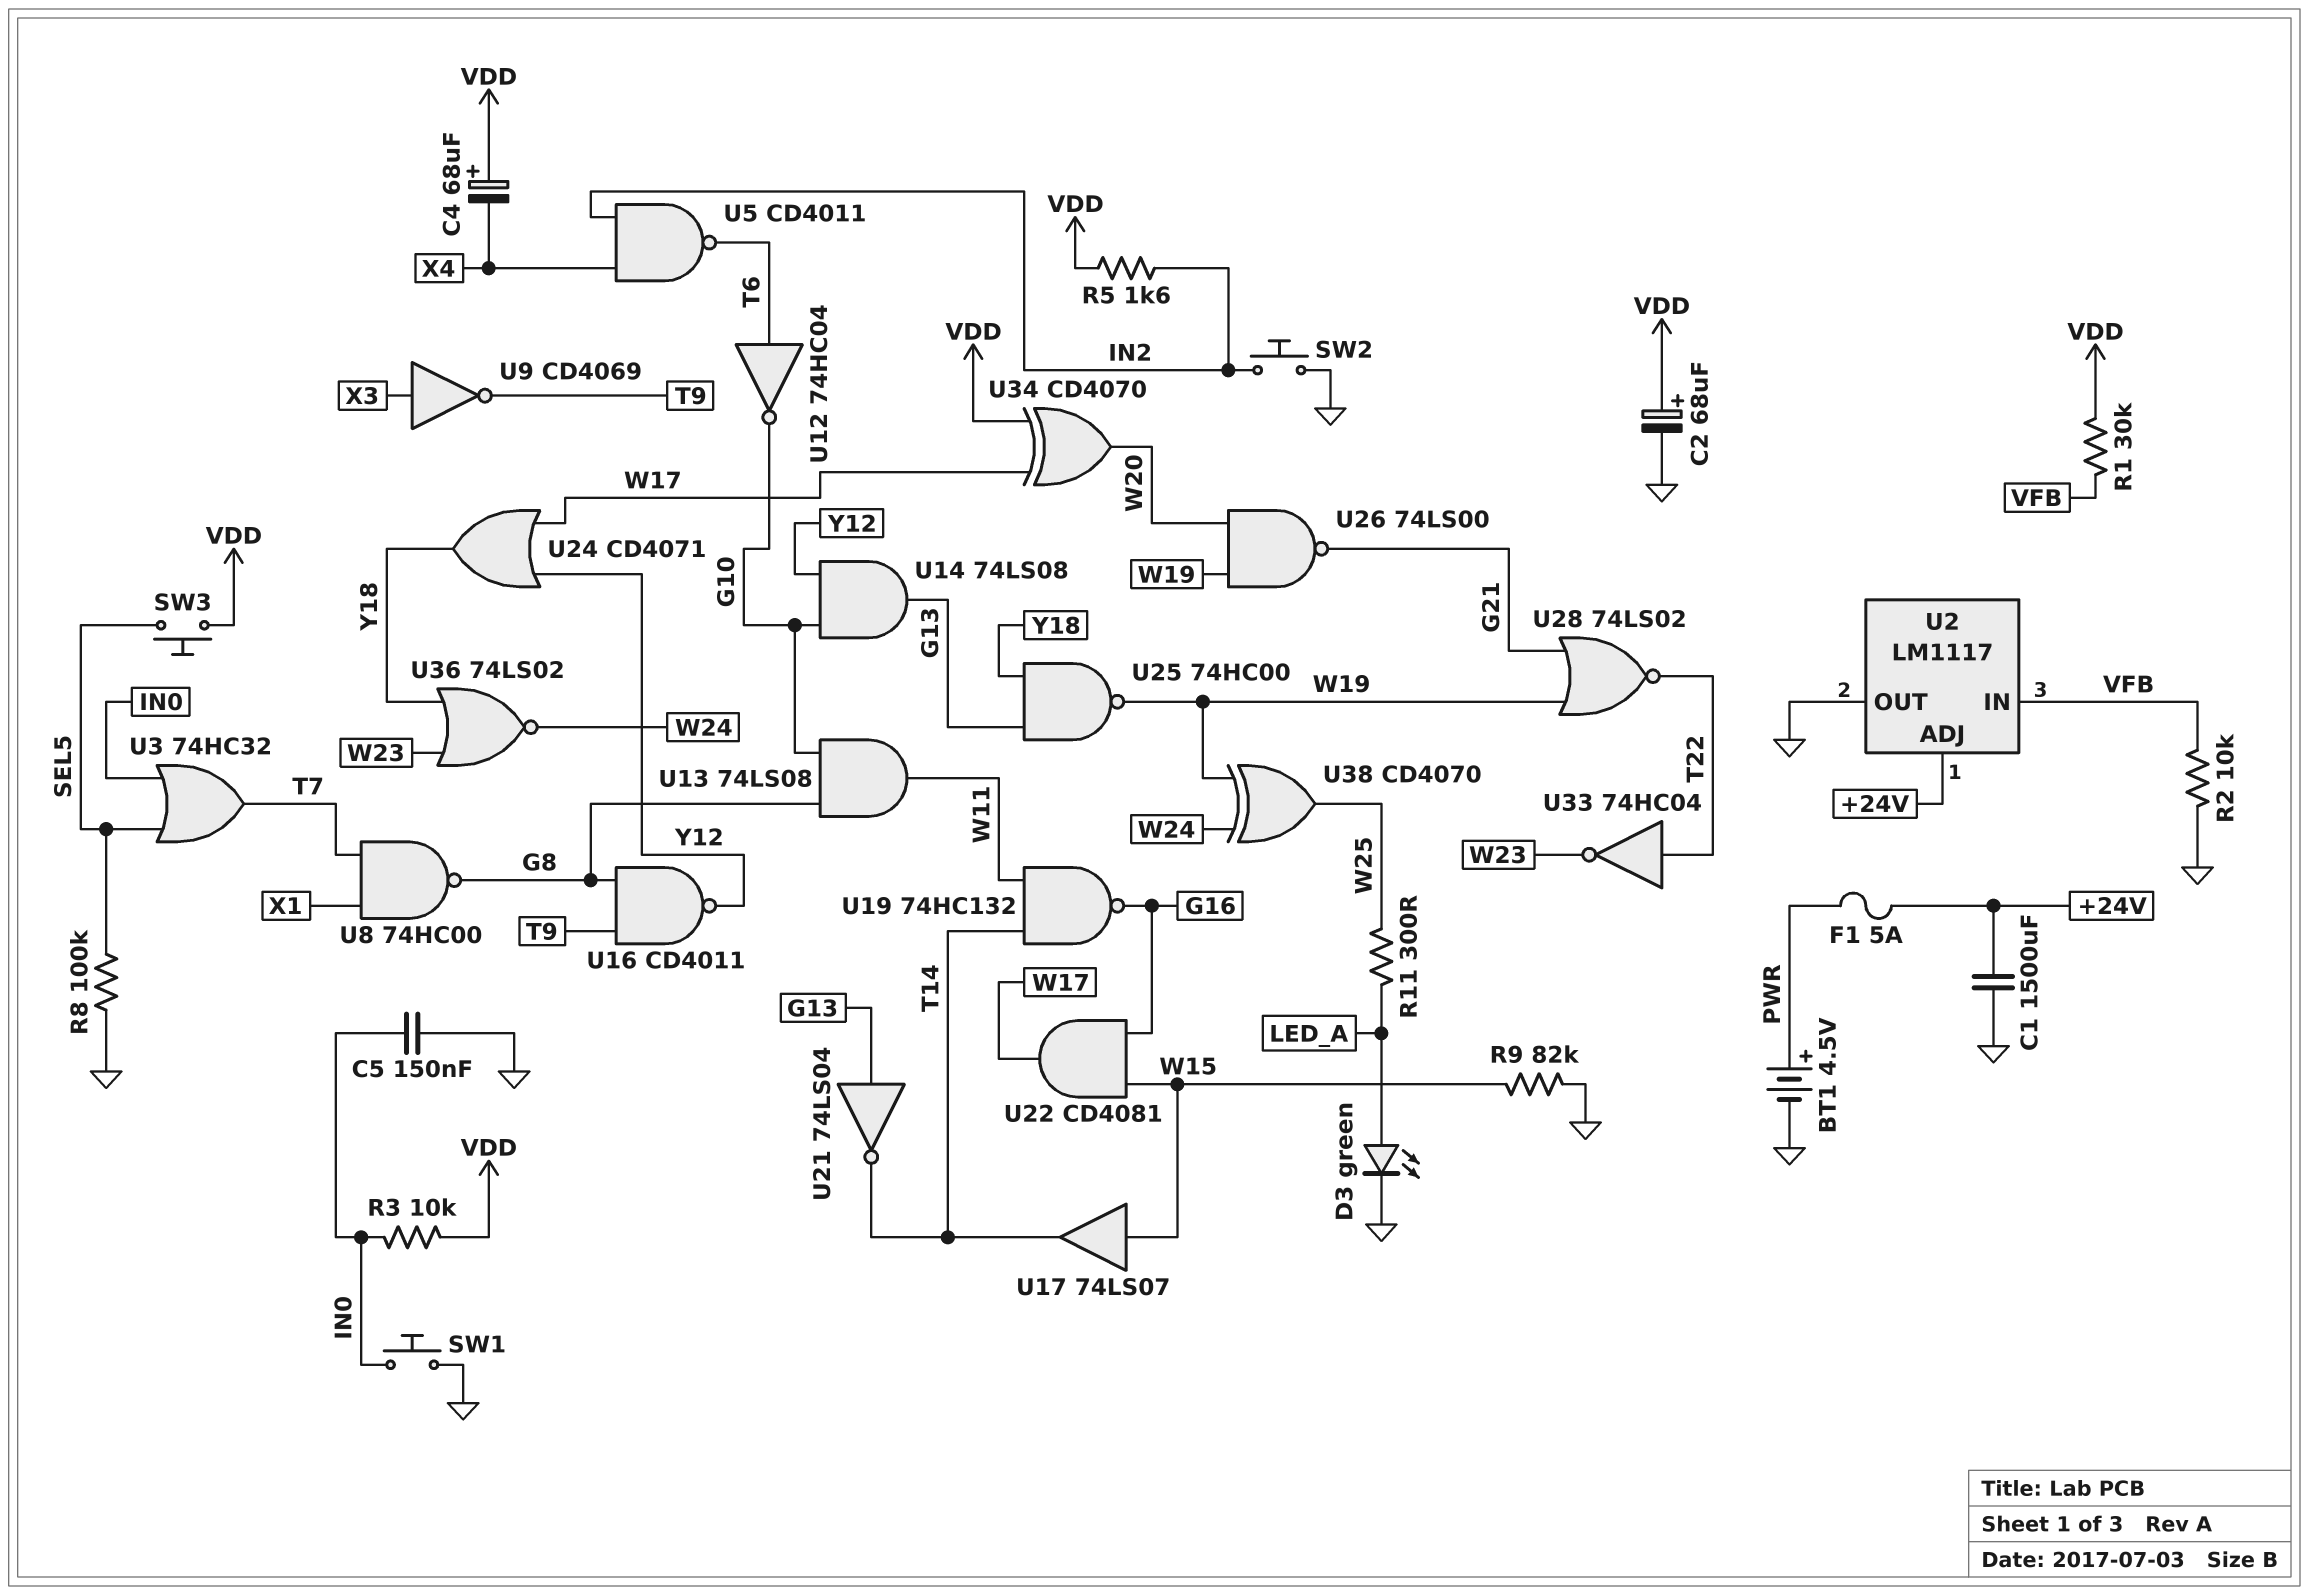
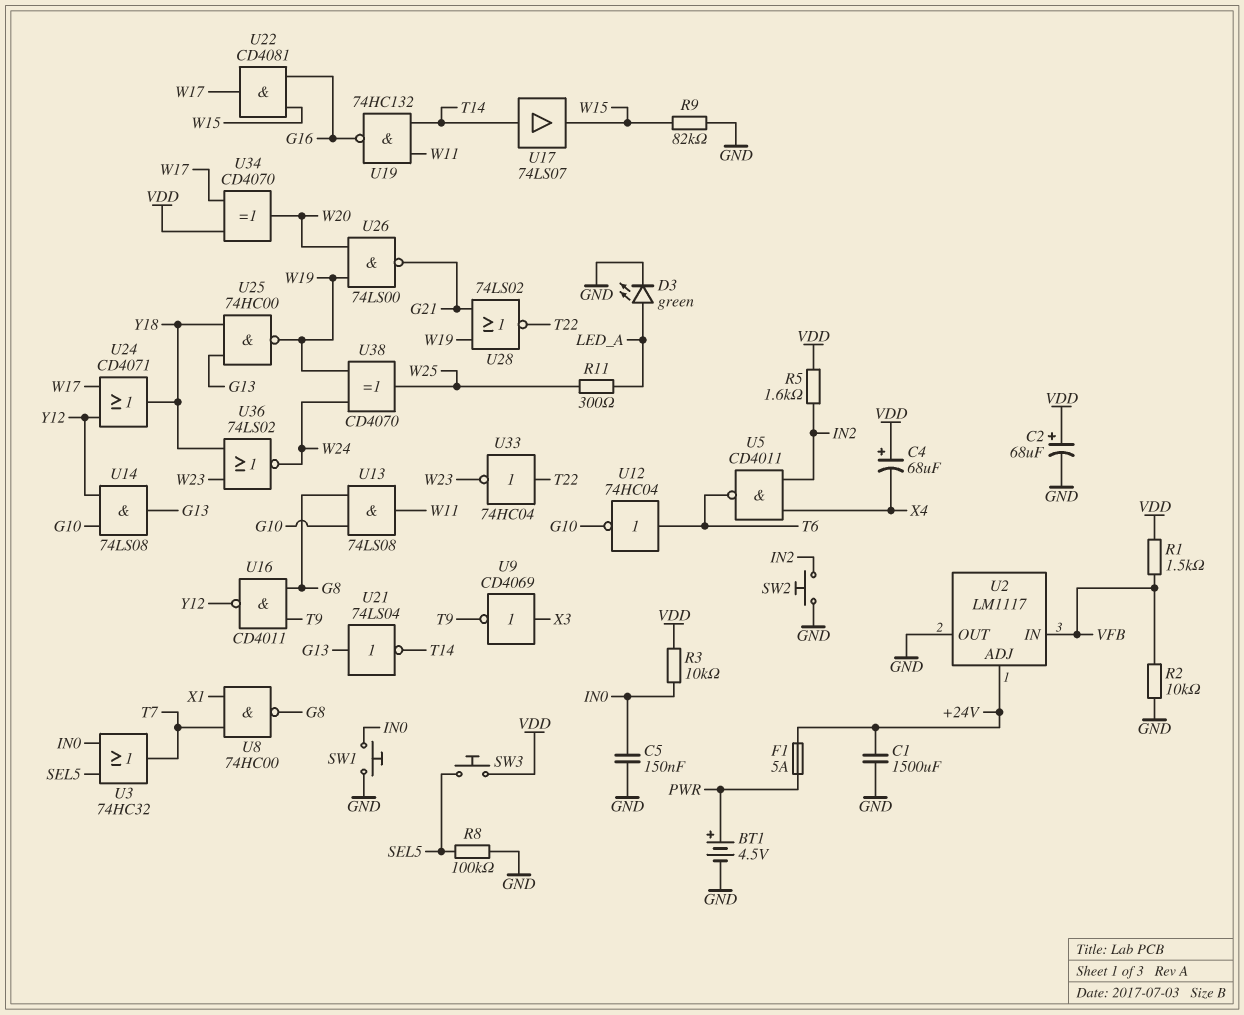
R1: 30k (VDD, VFB) -> 1.5k (VDD, VFB)
U17: buffer 74LS07 (in W15, out T14) -> buffer 74LS07 (in T14, out W15)

